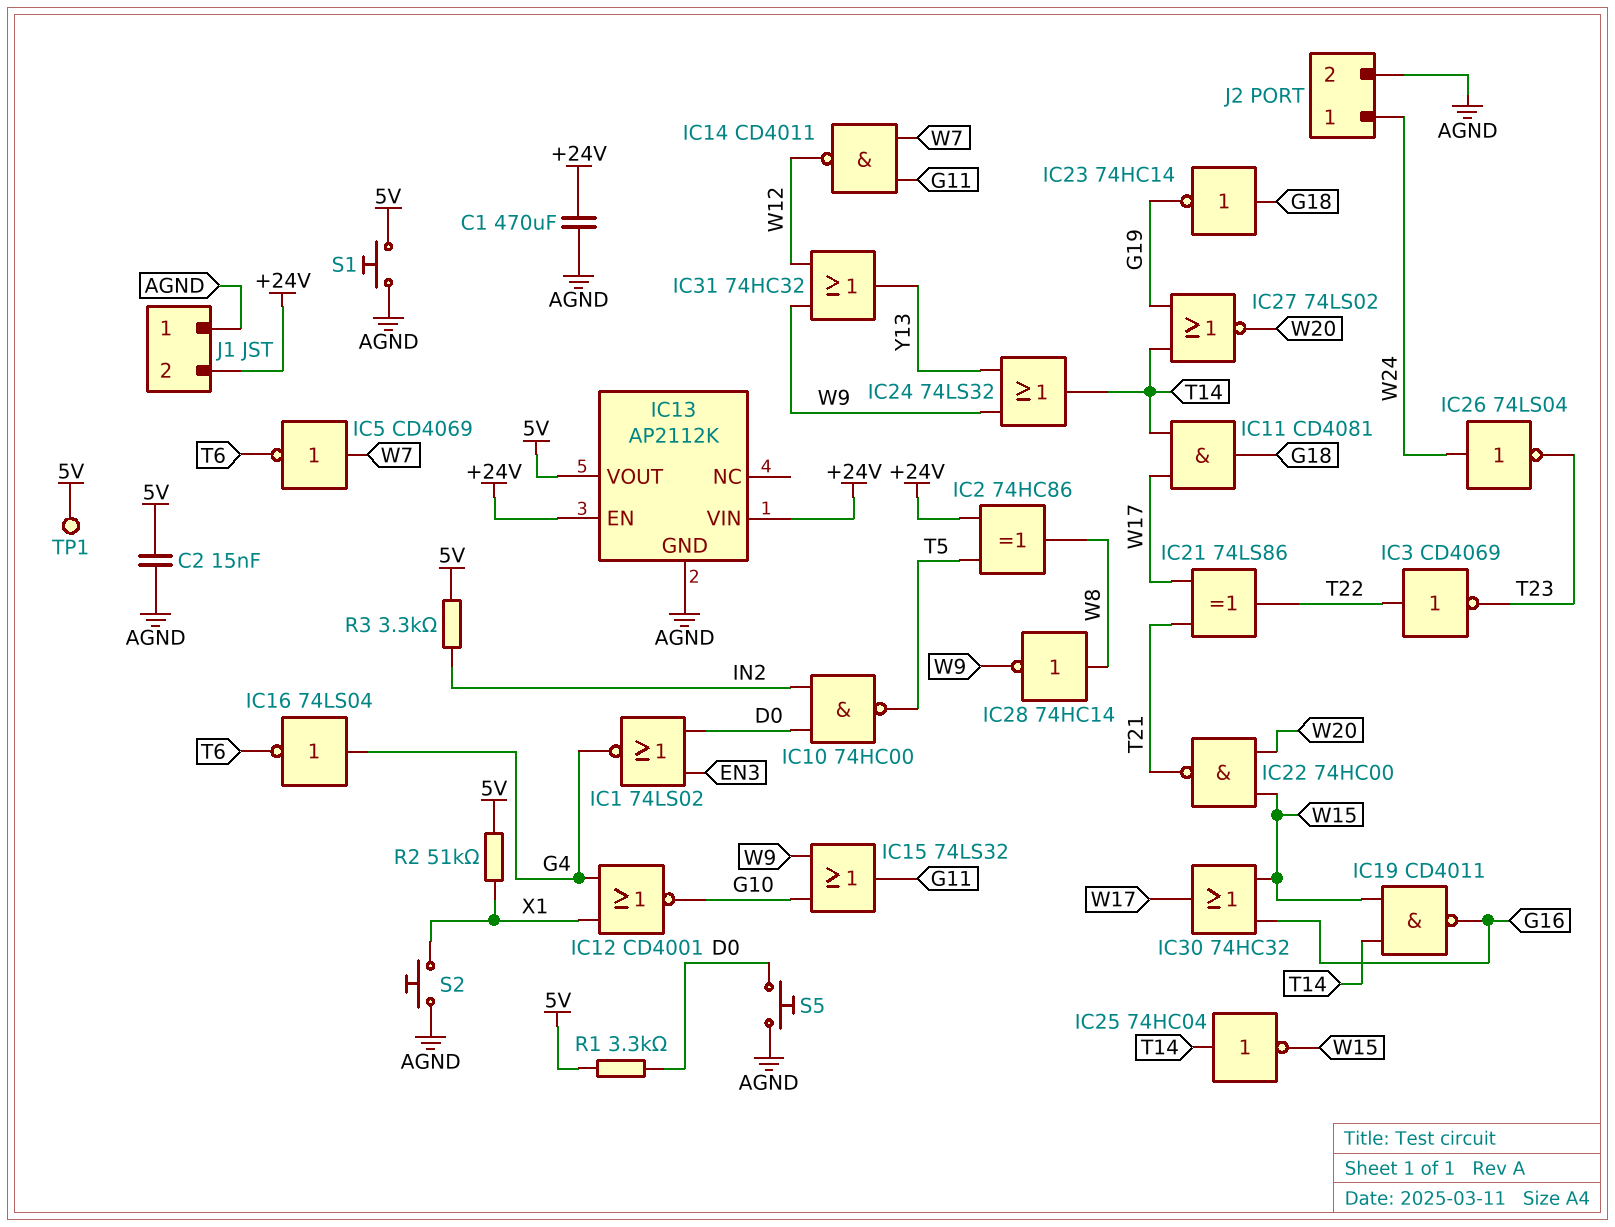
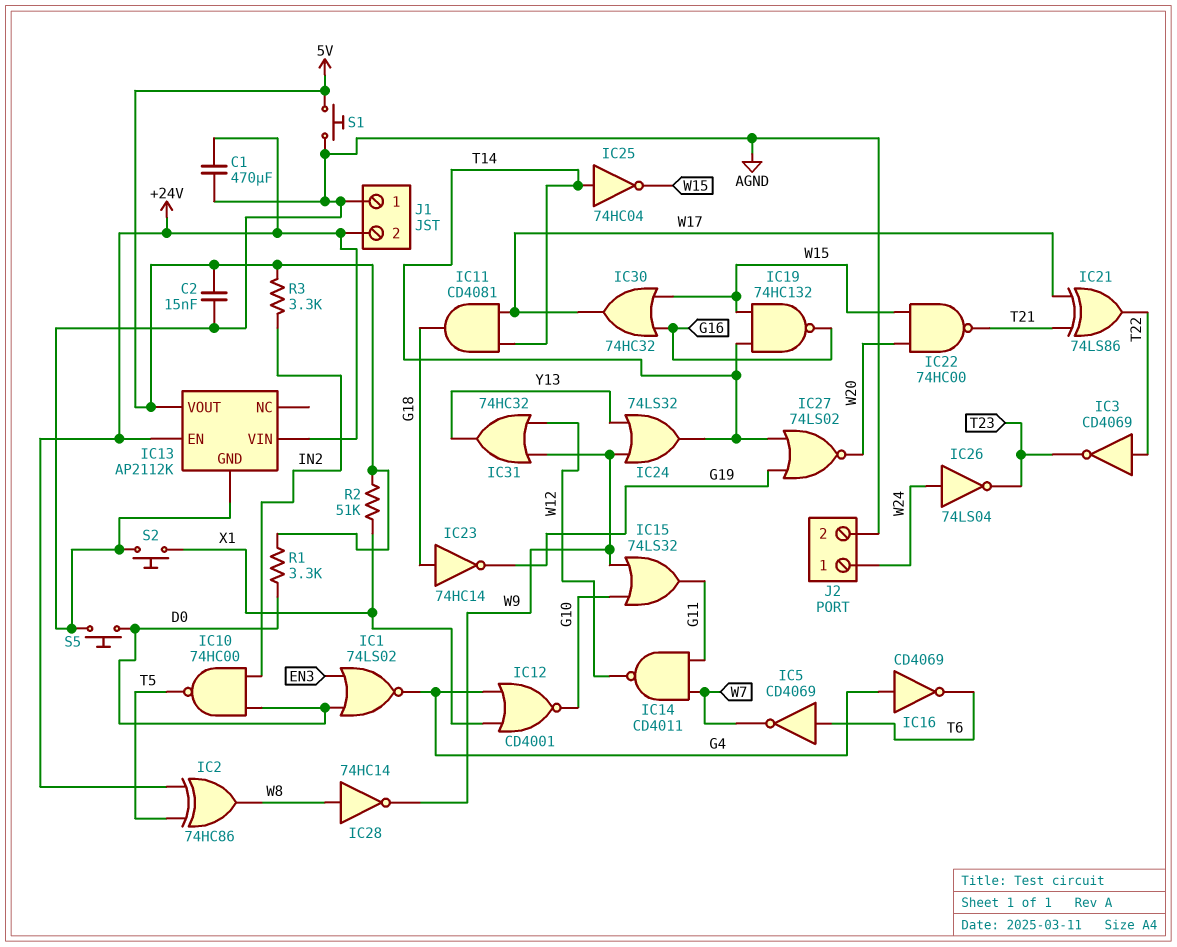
IC5: NOT CD4069 (in W7, out T6) -> NOT CD4069 (in T6, out W7)
IC16: NOT 74LS04 (in G4, out T6) -> NOT CD4069 (in G4, out T6)
IC19: NAND CD4011 (in T14, in W15, out G16) -> NAND 74HC132 (in T14, in W15, out G16)
TP1: test point (5V) -> none

